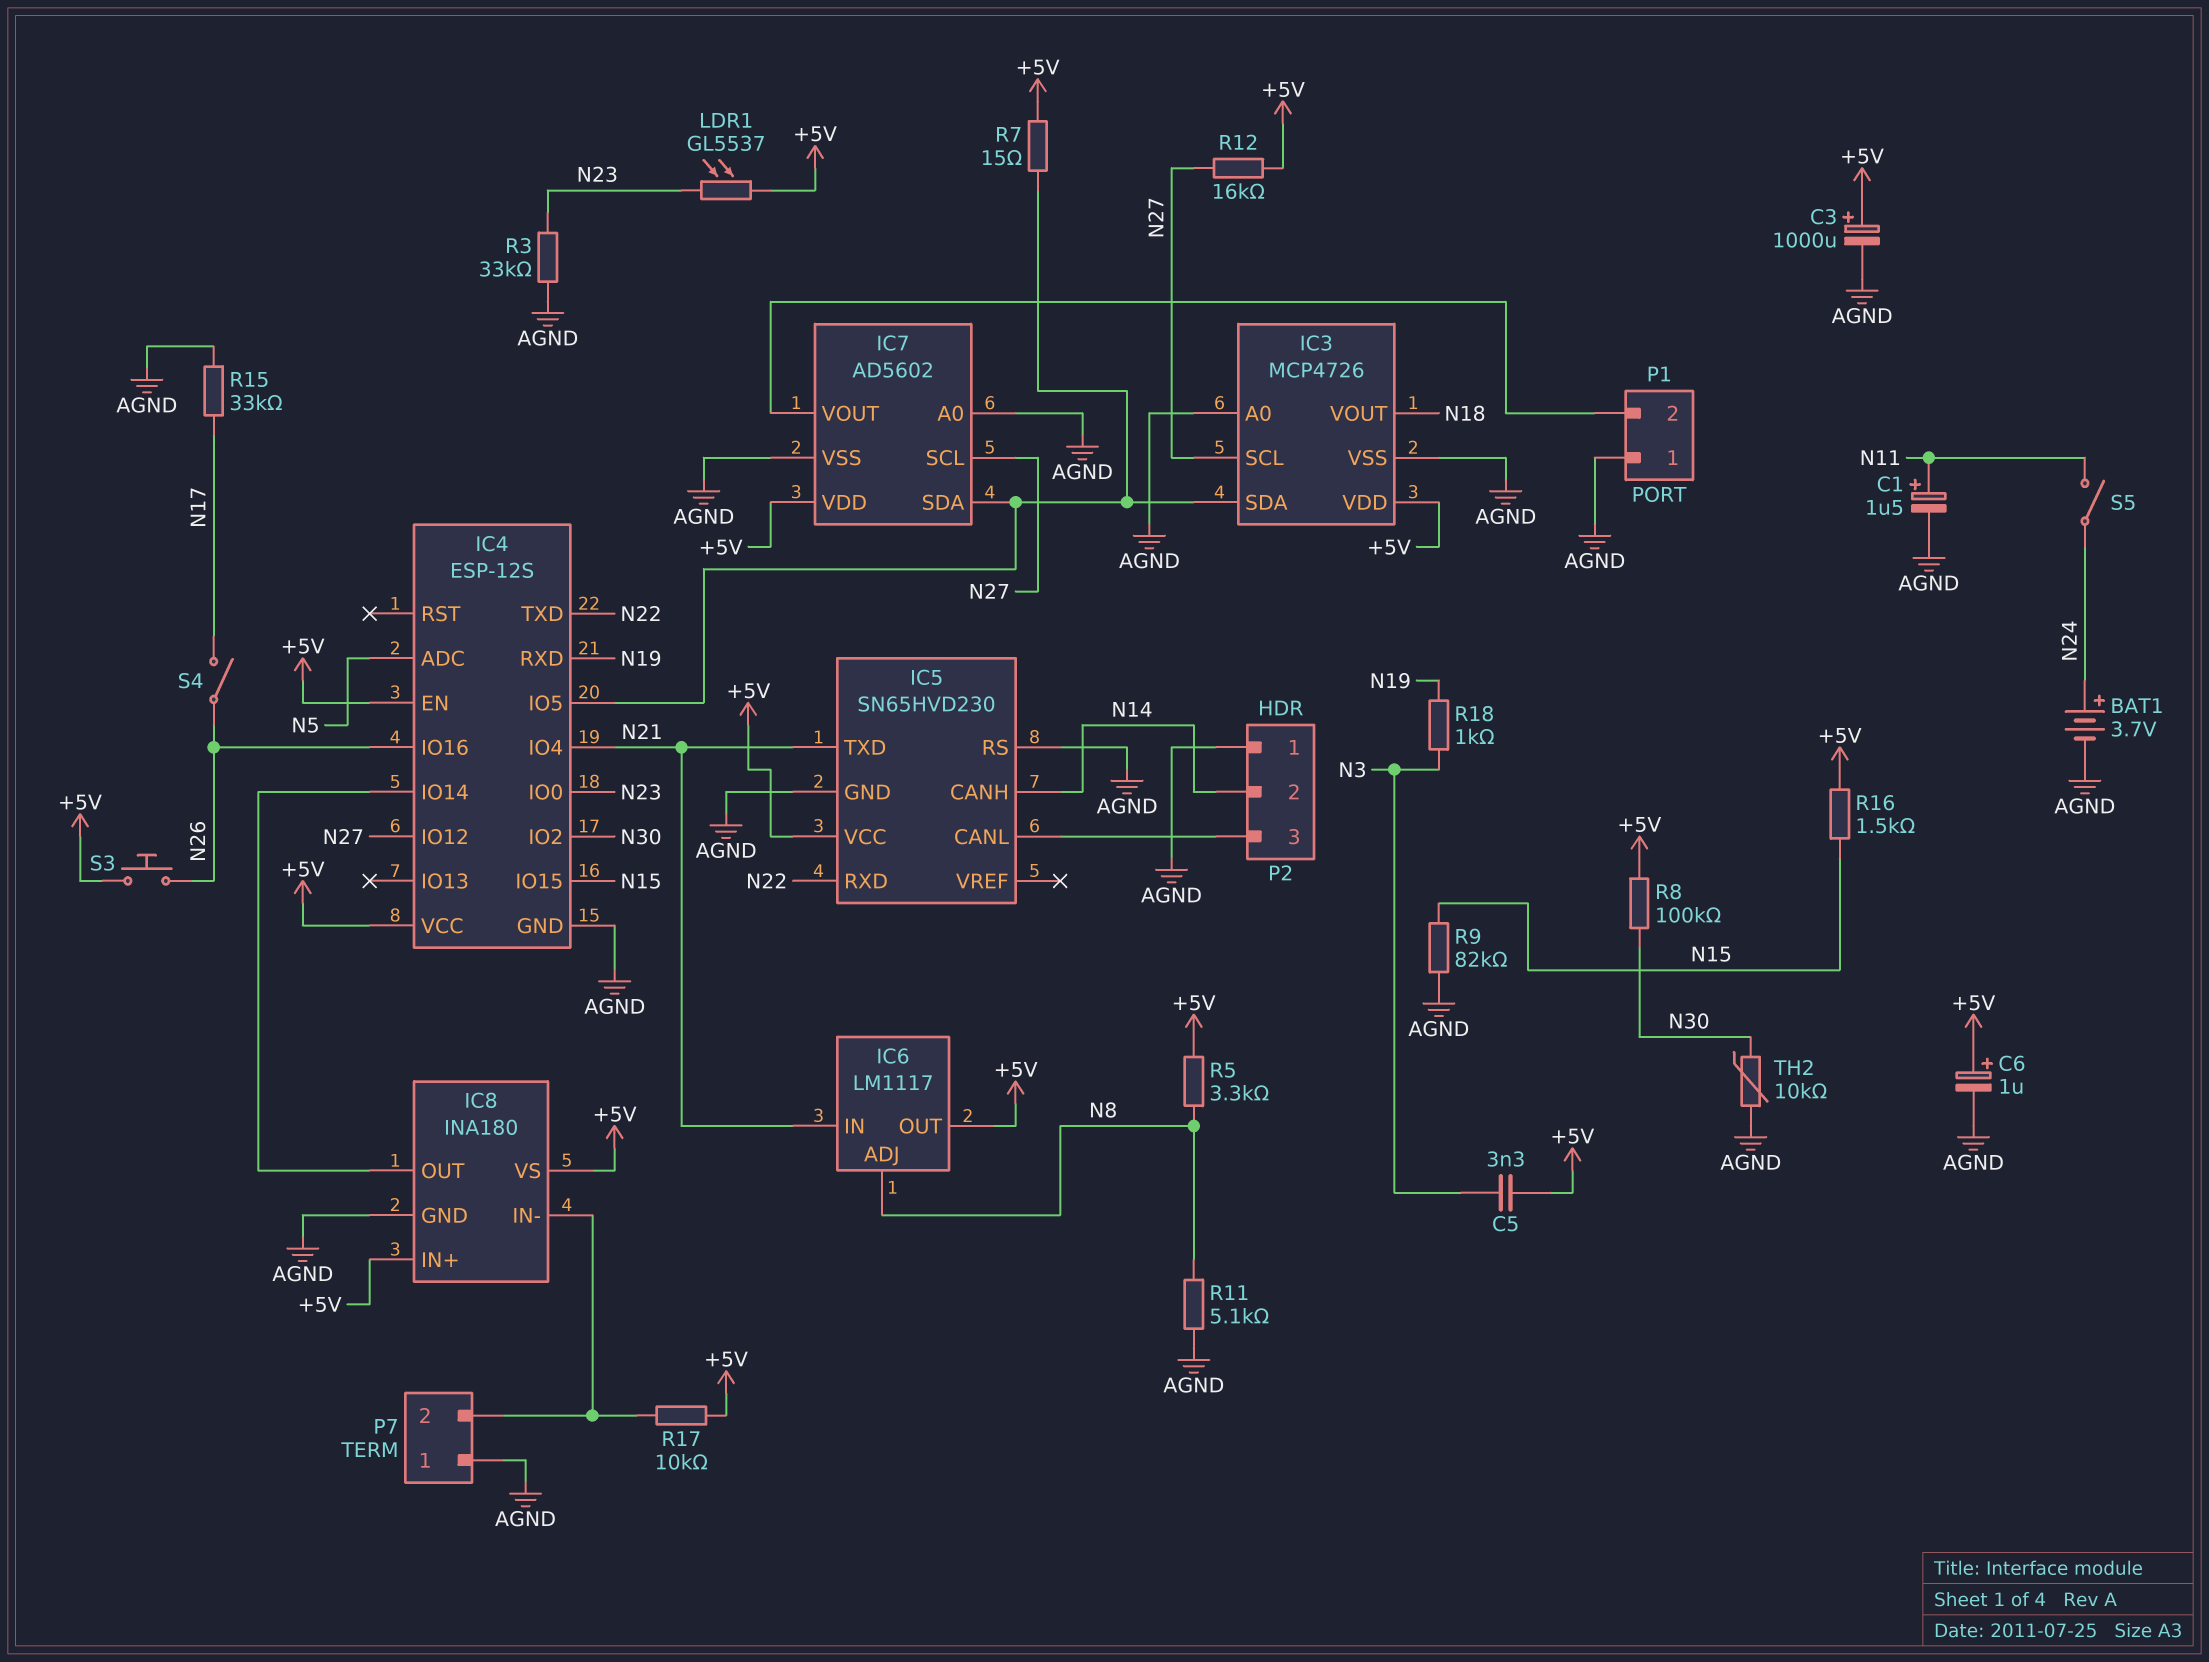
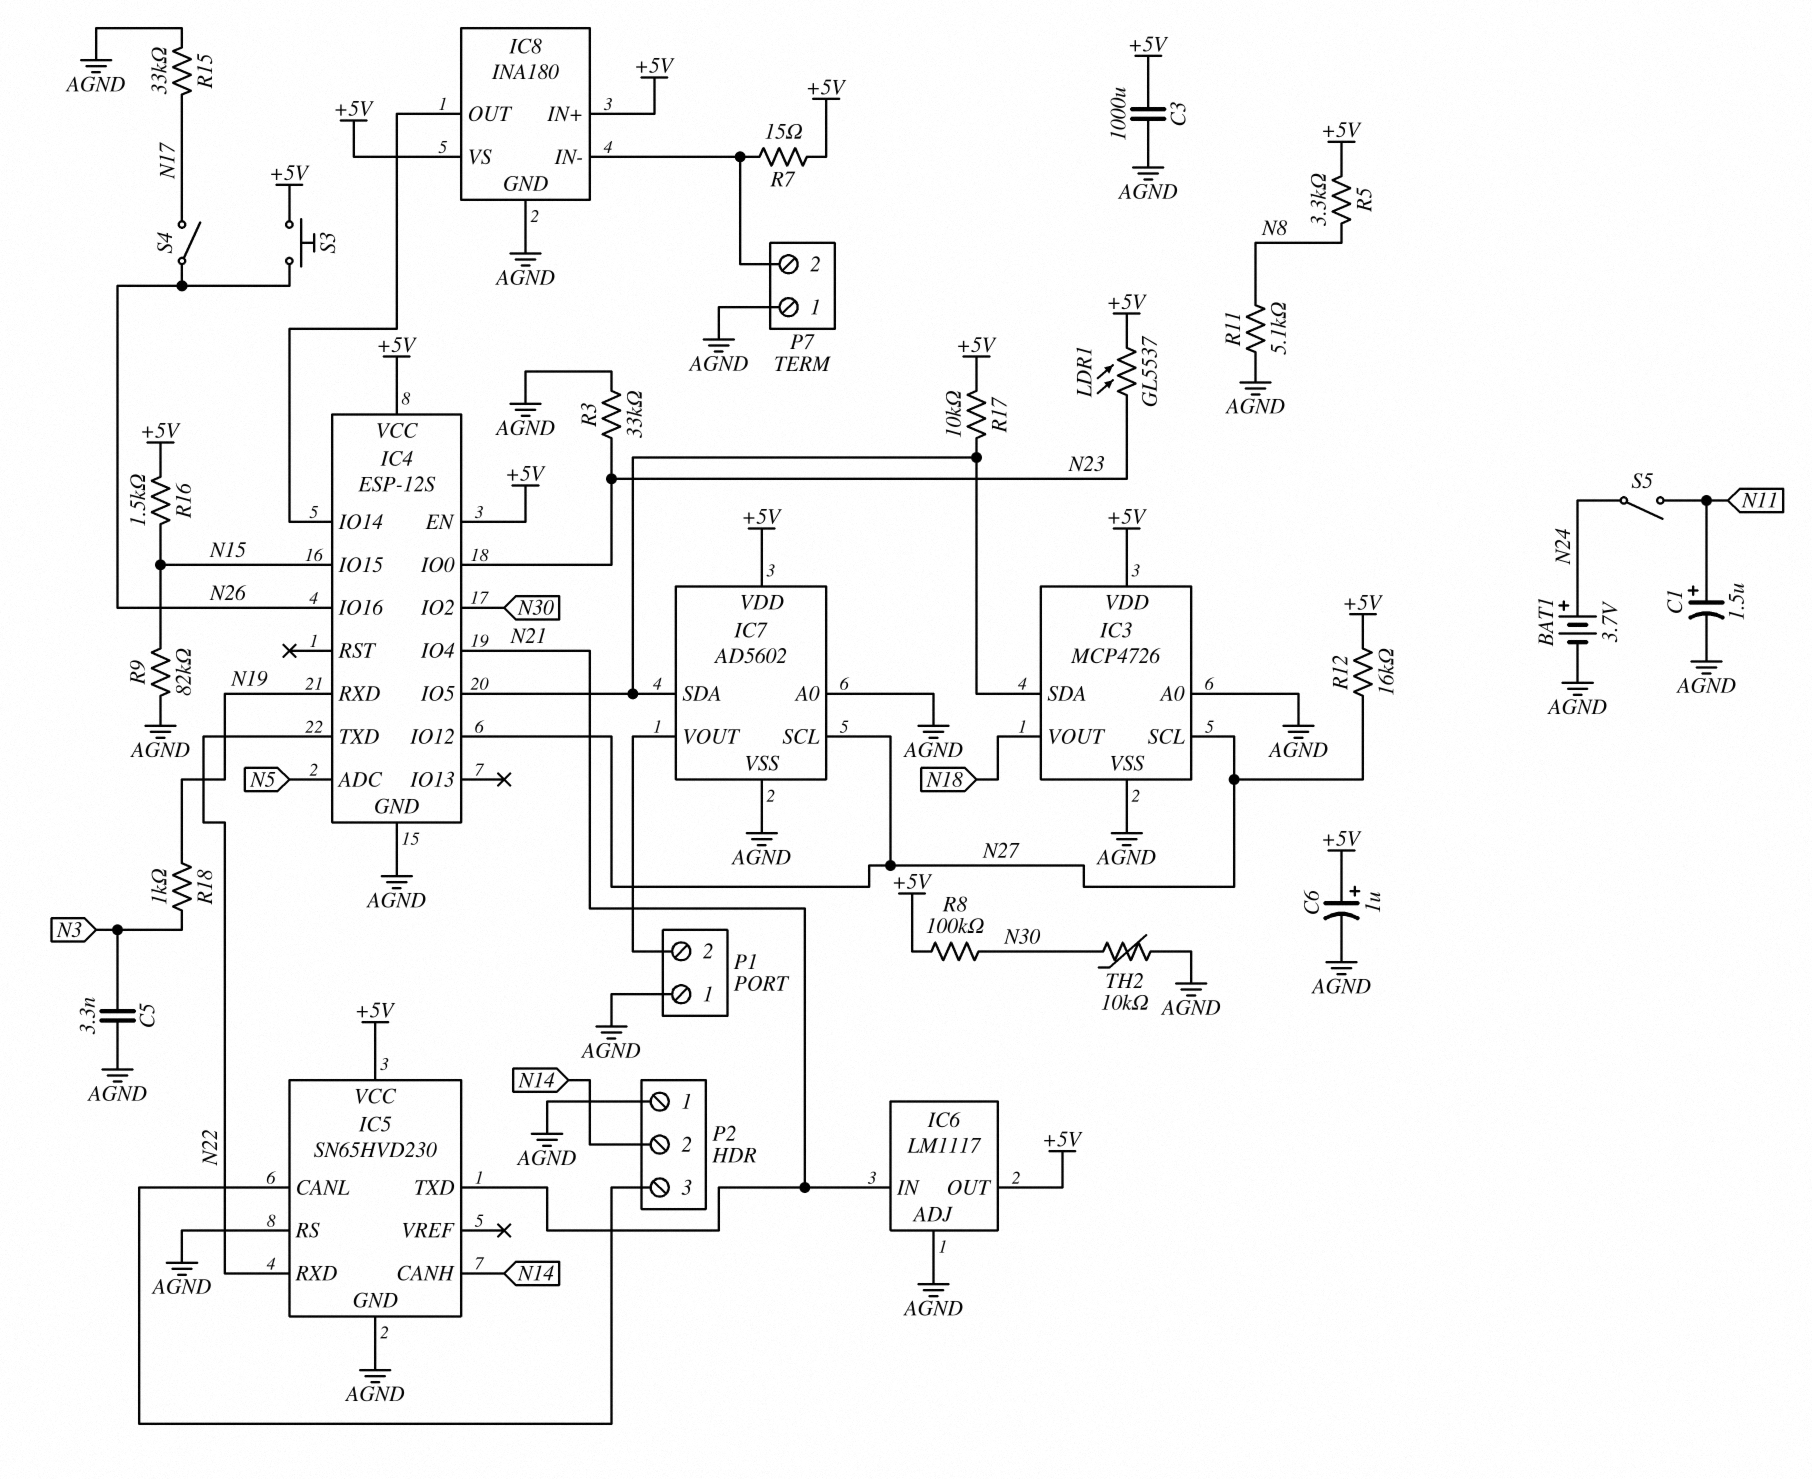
C3: 1000uF (plus +5V, minus AGND) -> 1000uF (+5V, AGND)
C5: 3.3nF (+5V, N3) -> 3.3nF (AGND, N3)
IC6 pin ADJ: N8 -> AGND
R7: 15 (+5V, IC3/SDA) -> 15 (+5V, IC8/IN-)
R17: 10k (+5V, IC8/IN-) -> 10k (+5V, IC3/SDA)

